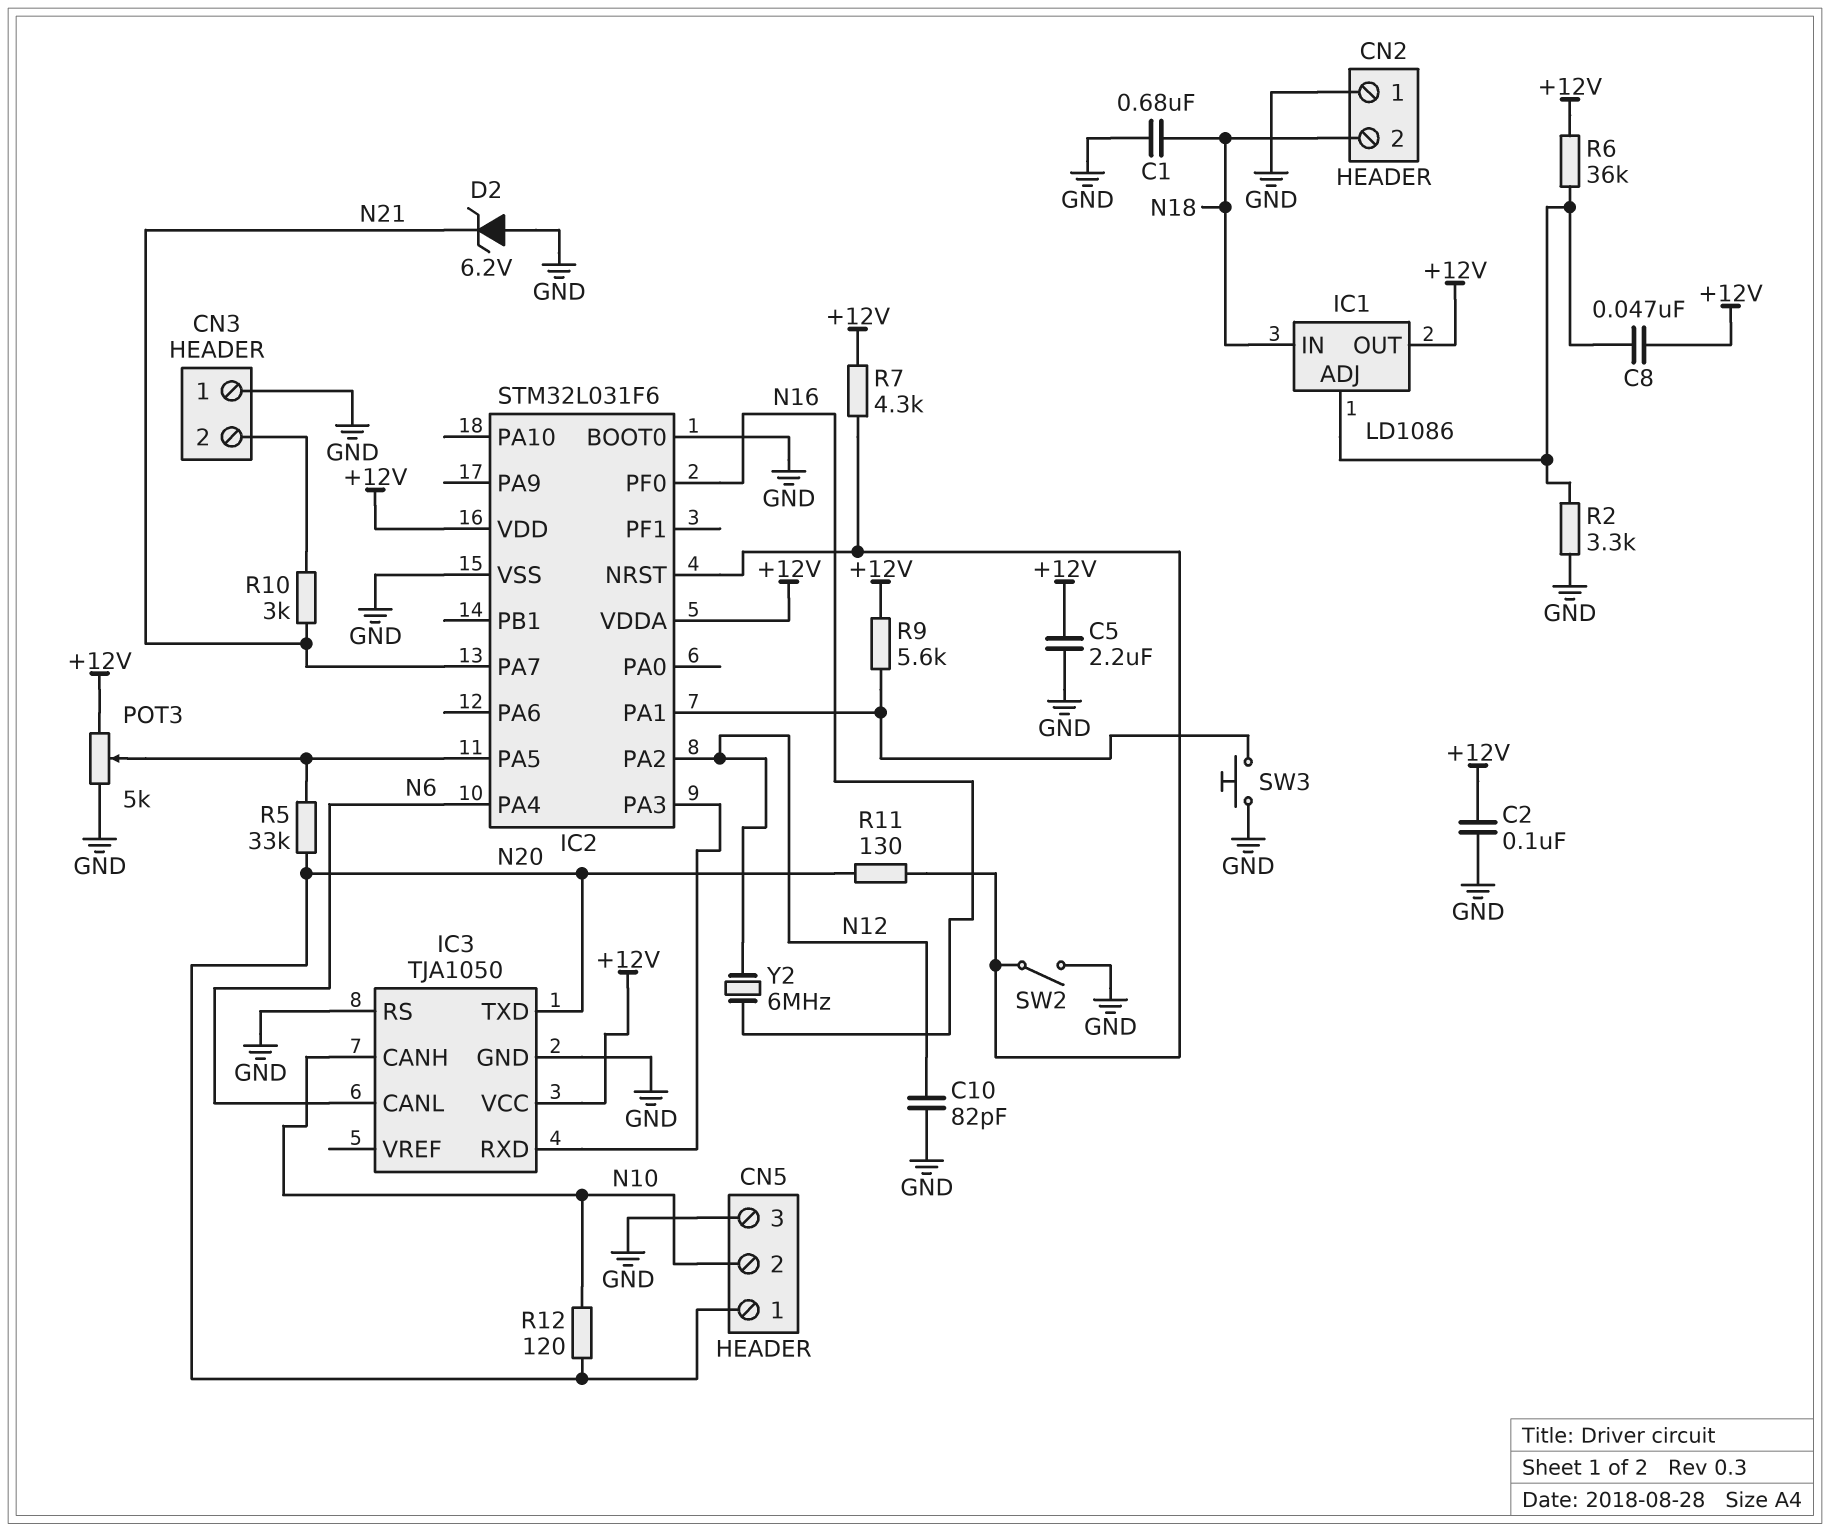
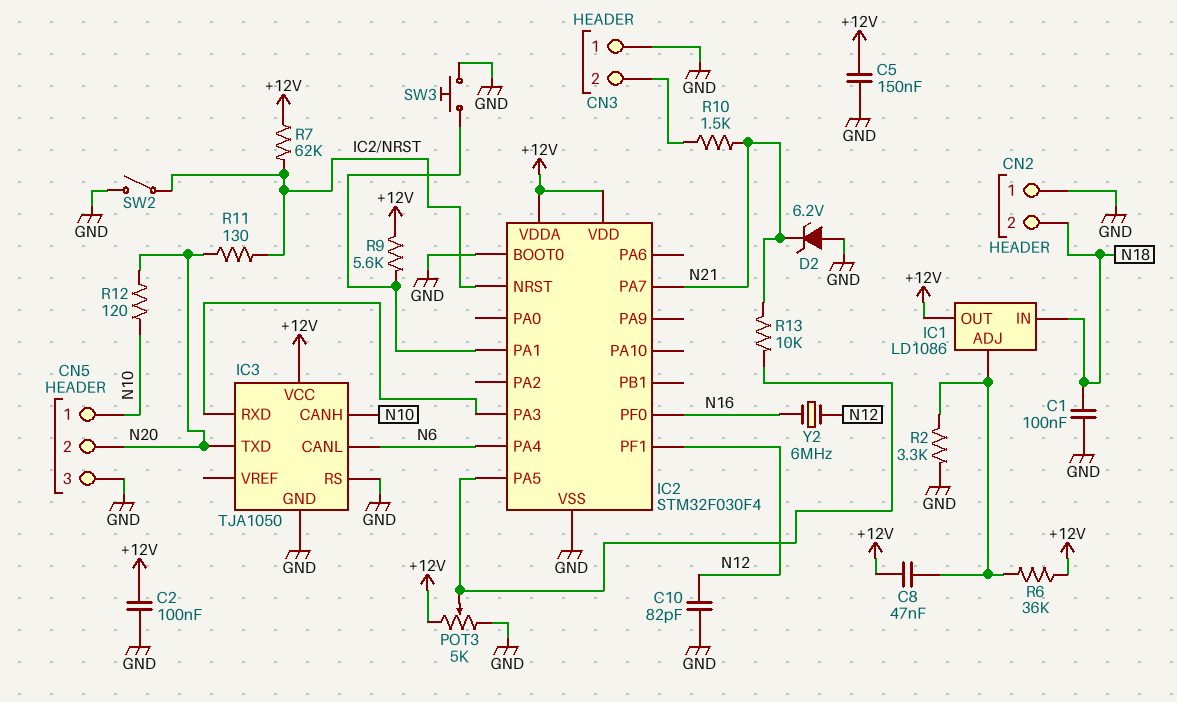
C1: 680nF (GND, N18) -> 100nF (GND, N18)
C5: 2.2uF (+12V, GND) -> 150nF (+12V, GND)
CN5 pin 1: N20 -> N10
CN5 pin 2: N10 -> N20
IC2: STM32L031F6 -> STM32F030F4
IC2 pin PA2: N12 -> none
IC2 pin PF1: none -> N12
R5: 33k (IC2/PA5, N20) -> none
R7: 4.3k (+12V, IC2/NRST) -> 62k (+12V, IC2/NRST)
R10: 3k (CN3/2, N21) -> 1.5k (CN3/2, N21)
R13: none -> 10k (IC2/PA5, N21)

